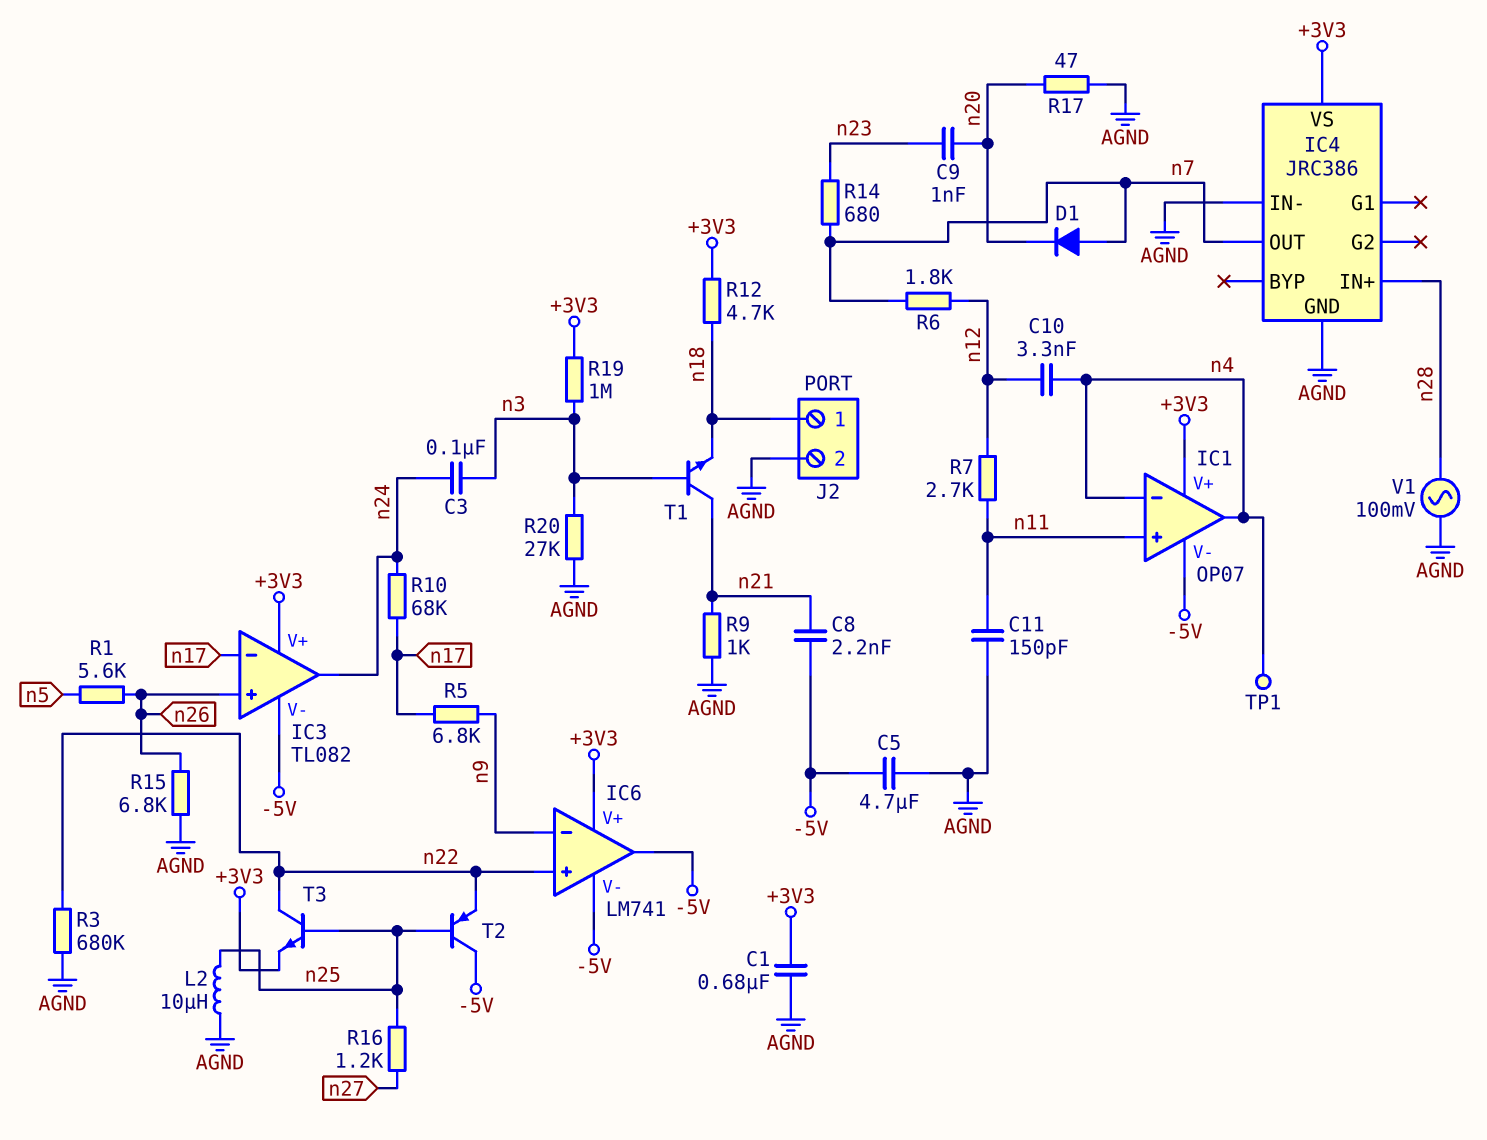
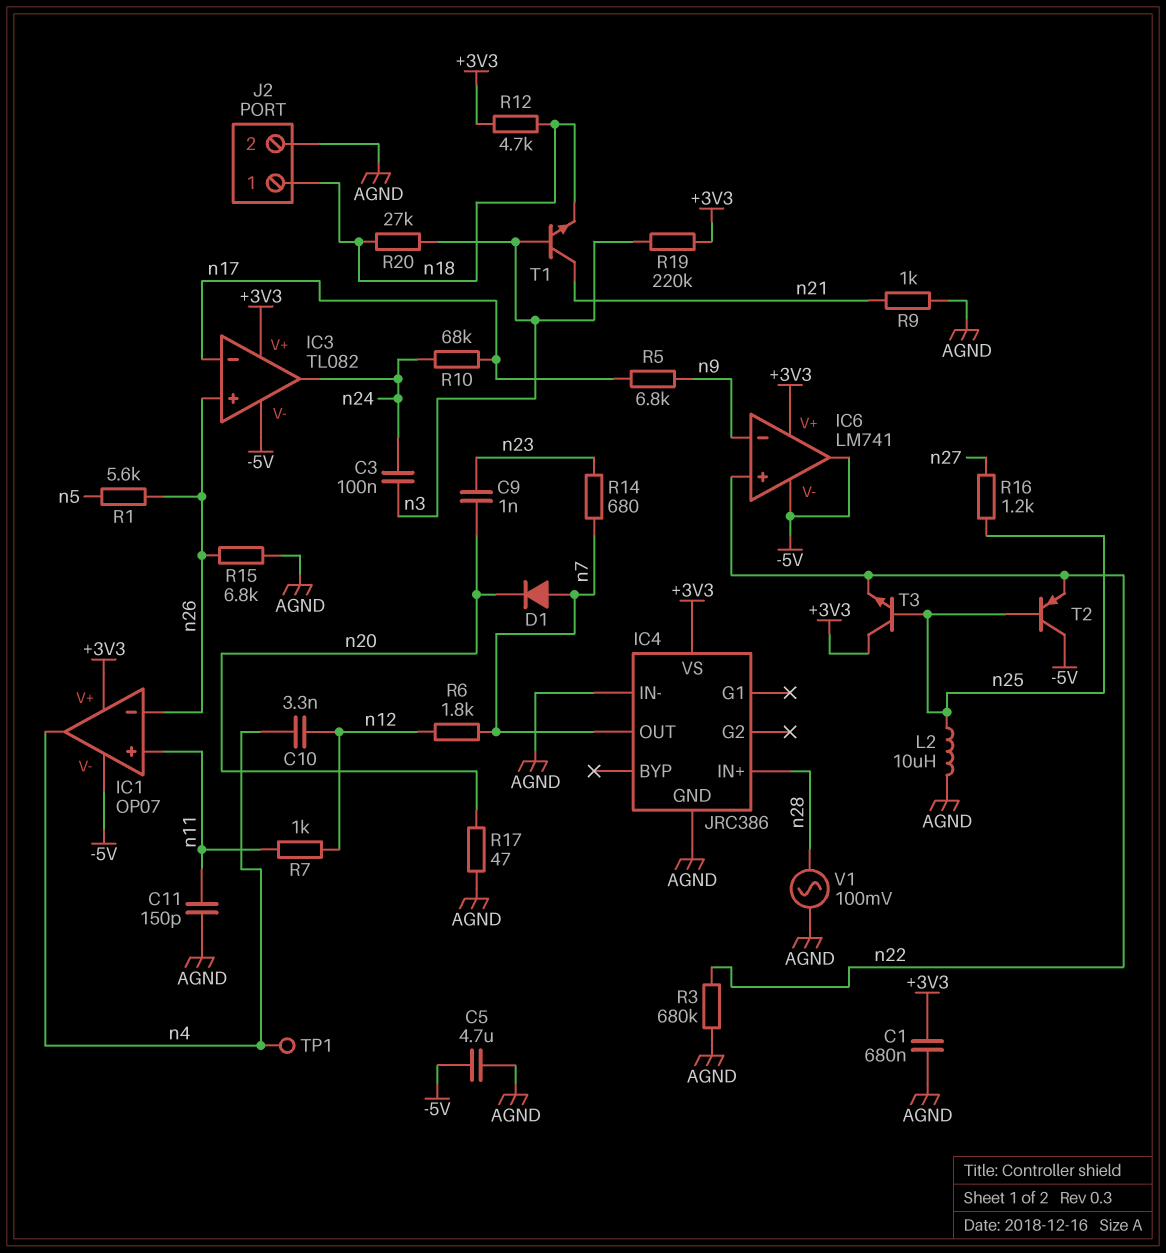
C8: 2.2nF (-5V, n21) -> none
IC1 pin in-: n4 -> n26
R7: 2.7k (n11, n12) -> 1k (n11, n12)
R19: 1M (+3V3, n3) -> 220k (+3V3, n3)
R20: 27k (AGND, n3) -> 27k (n3, n18)
T3: NPN (B n25, C n22, E +3V3) -> NPN (B n25, C +3V3, E n22)

